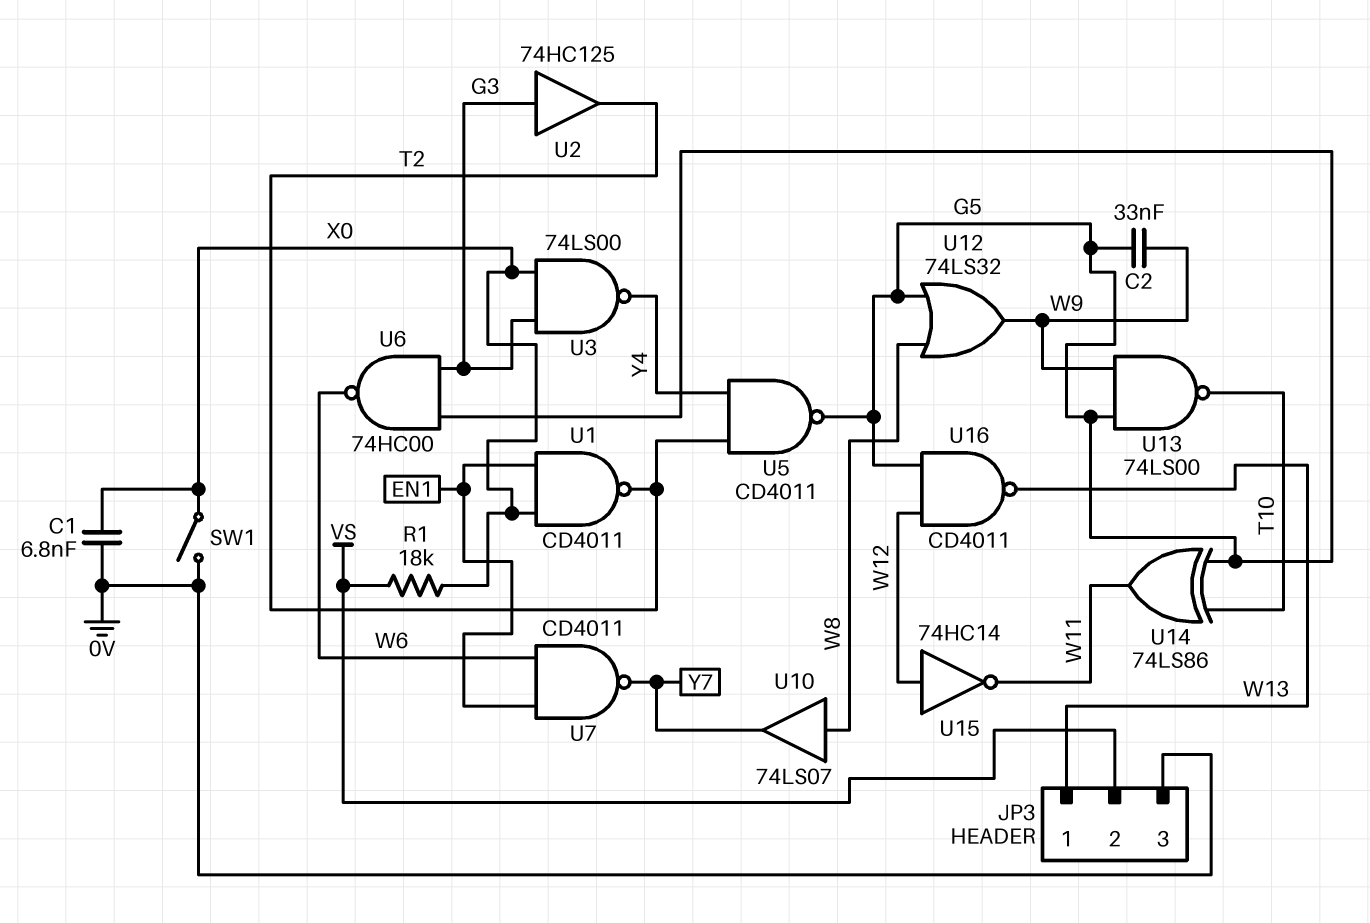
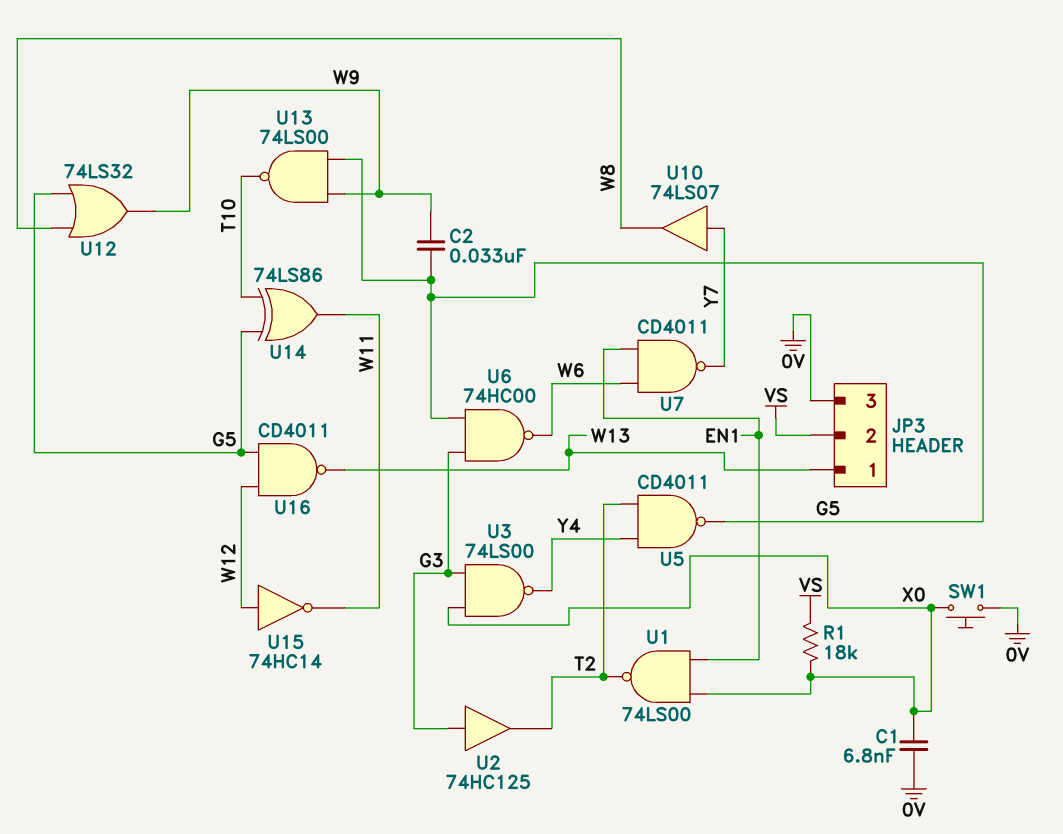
SW1: switch (0V, X0) -> button (0V, X0)
U1: NAND CD4011 (in EN1, in X0, out T2) -> NAND 74LS00 (in EN1, in X0, out T2)
U10: buffer 74LS07 (in W8, out Y7) -> buffer 74LS07 (in Y7, out W8)

